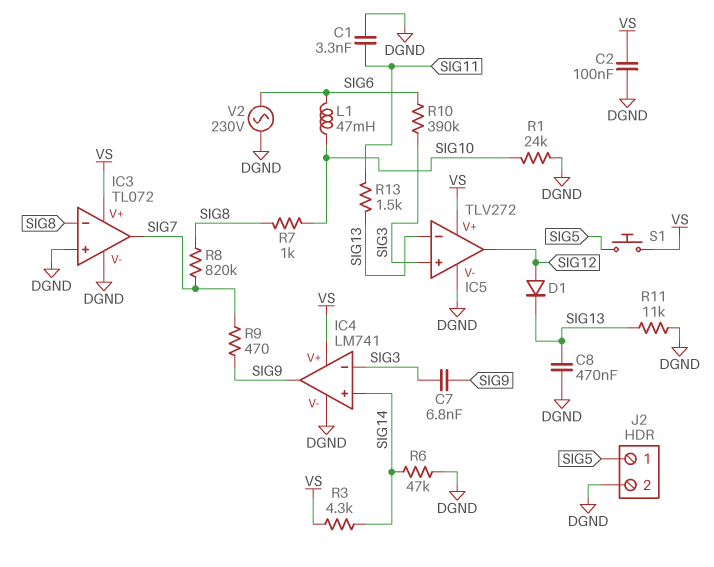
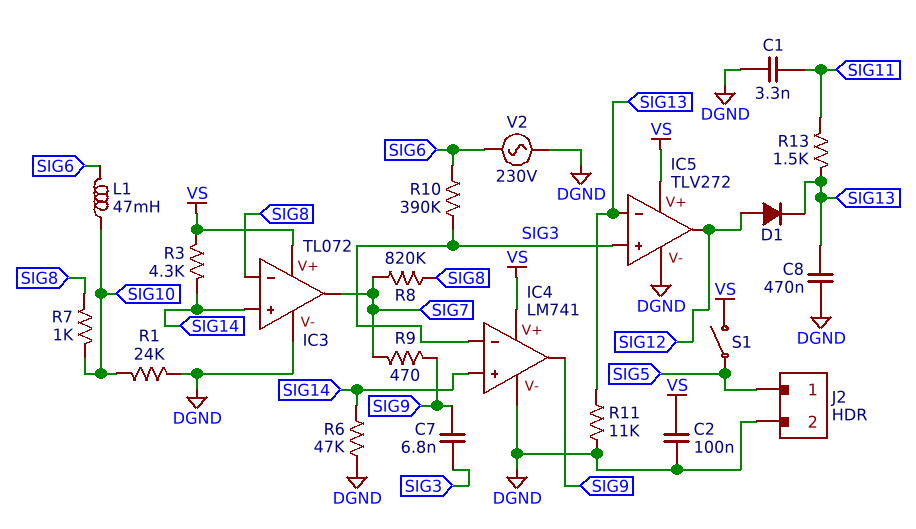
IC3 pin in+: DGND -> SIG14
S1: button (SIG5, VS) -> switch (SIG5, VS)

